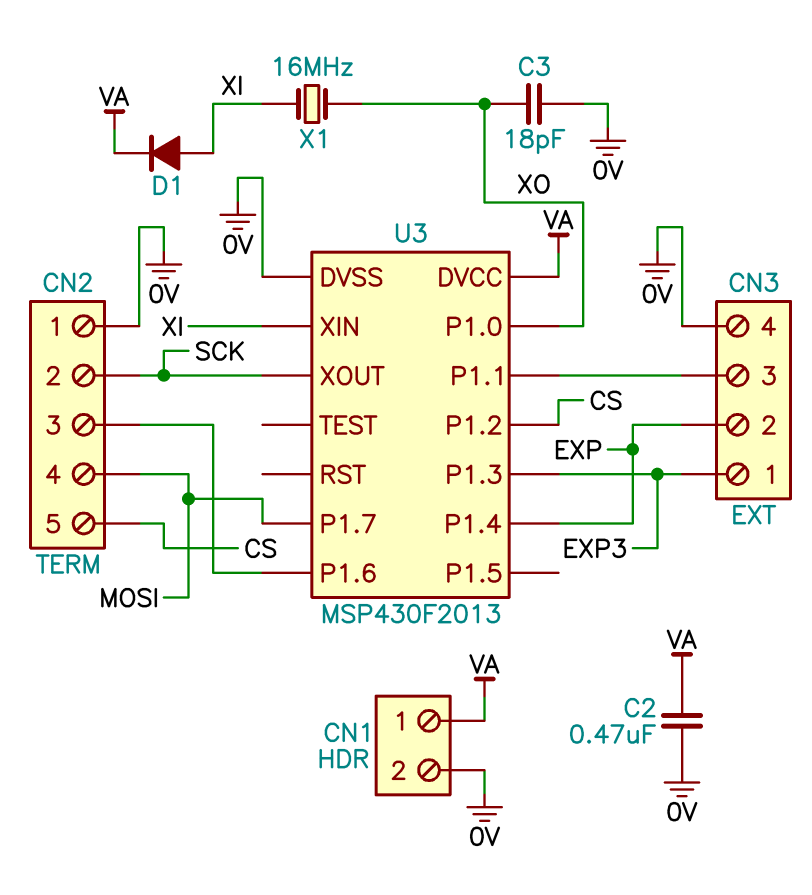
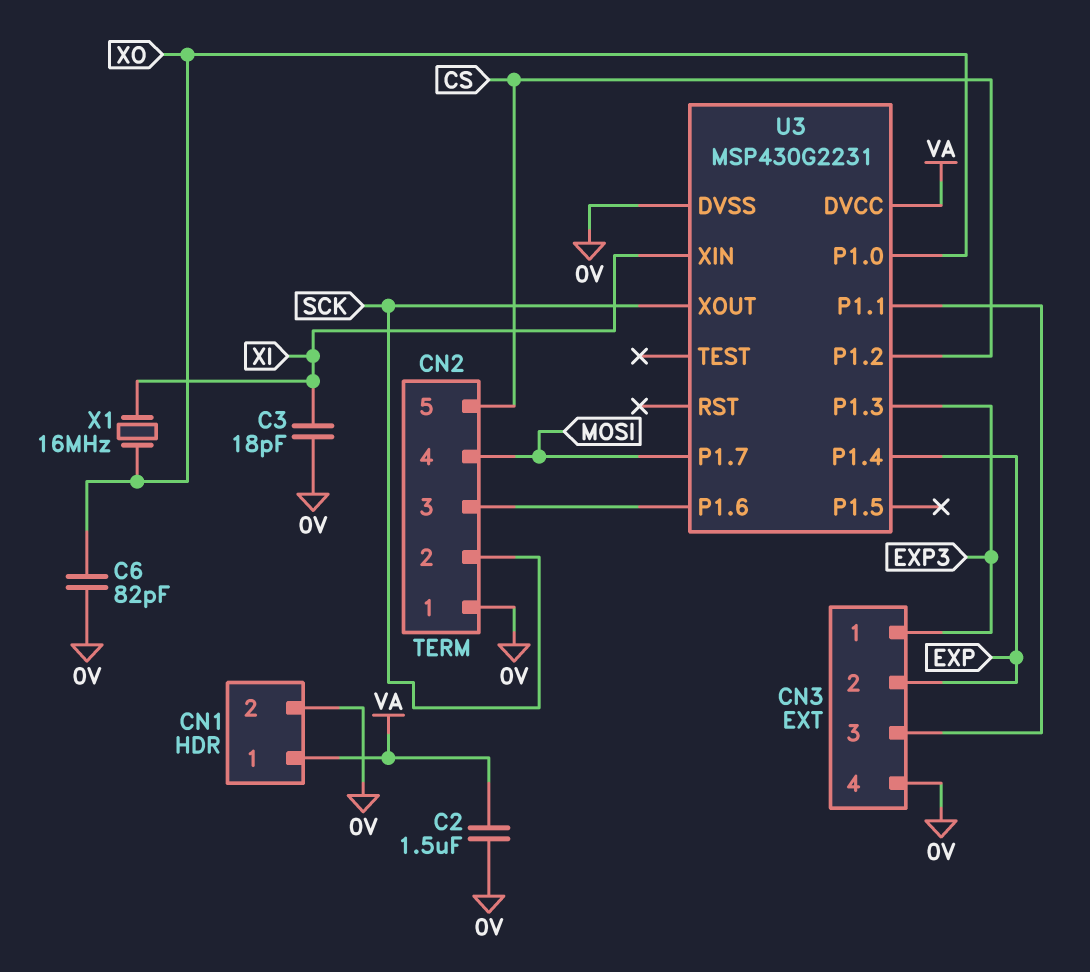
C2: 470nF (0V, VA) -> 1.5uF (0V, VA)
C3: 18pF (0V, XO) -> 18pF (0V, XI)
C6: none -> 82pF (0V, XO)
D1: diode (A XI, K VA) -> none
U3: MSP430F2013 -> MSP430G2231

